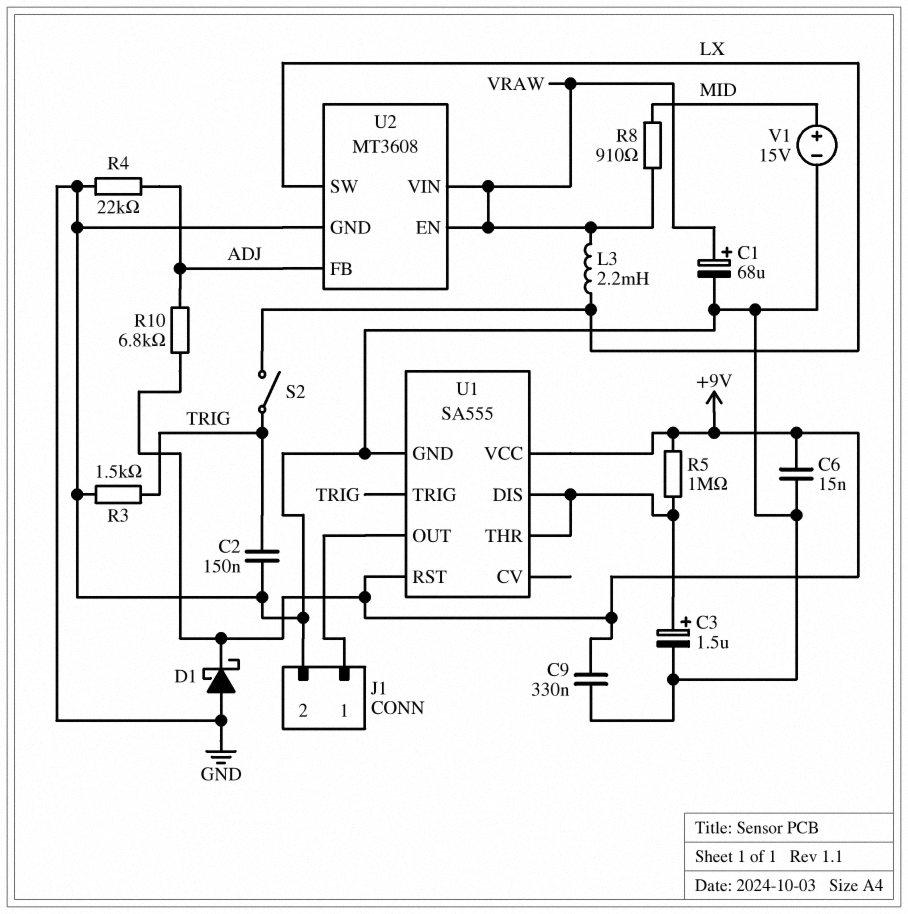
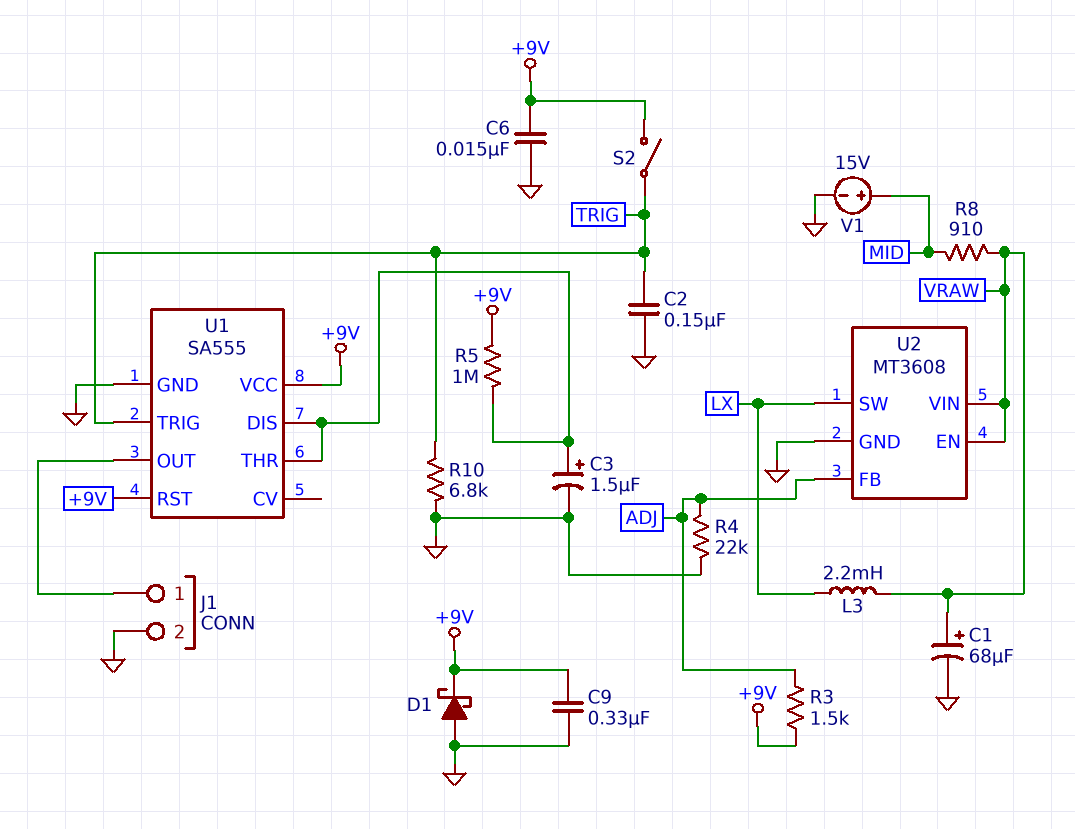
R3: 1.5k (GND, TRIG) -> 1.5k (+9V, ADJ)
R10: 6.8k (+9V, ADJ) -> 6.8k (GND, TRIG)
S2: switch (LX, TRIG) -> switch (+9V, TRIG)

